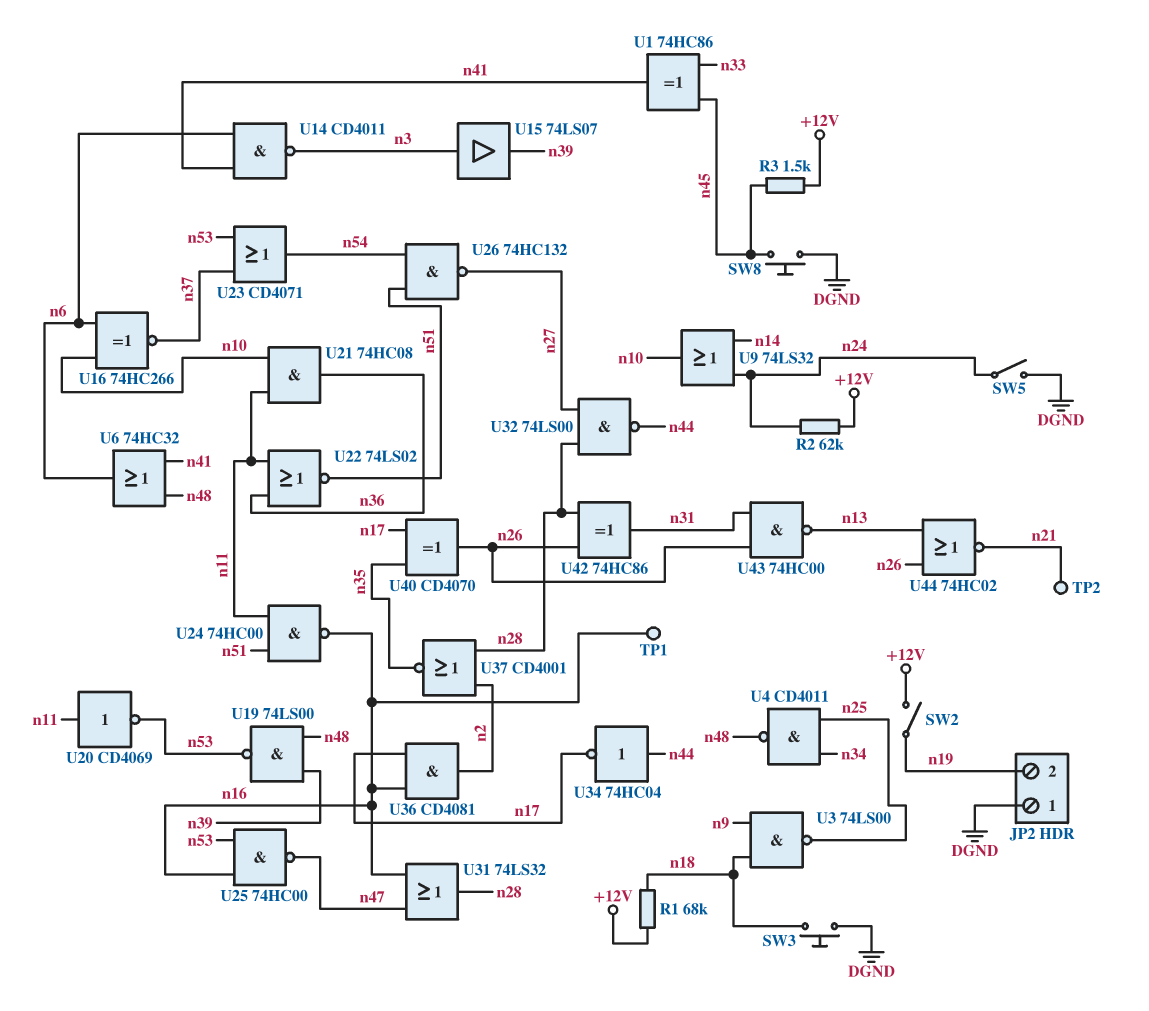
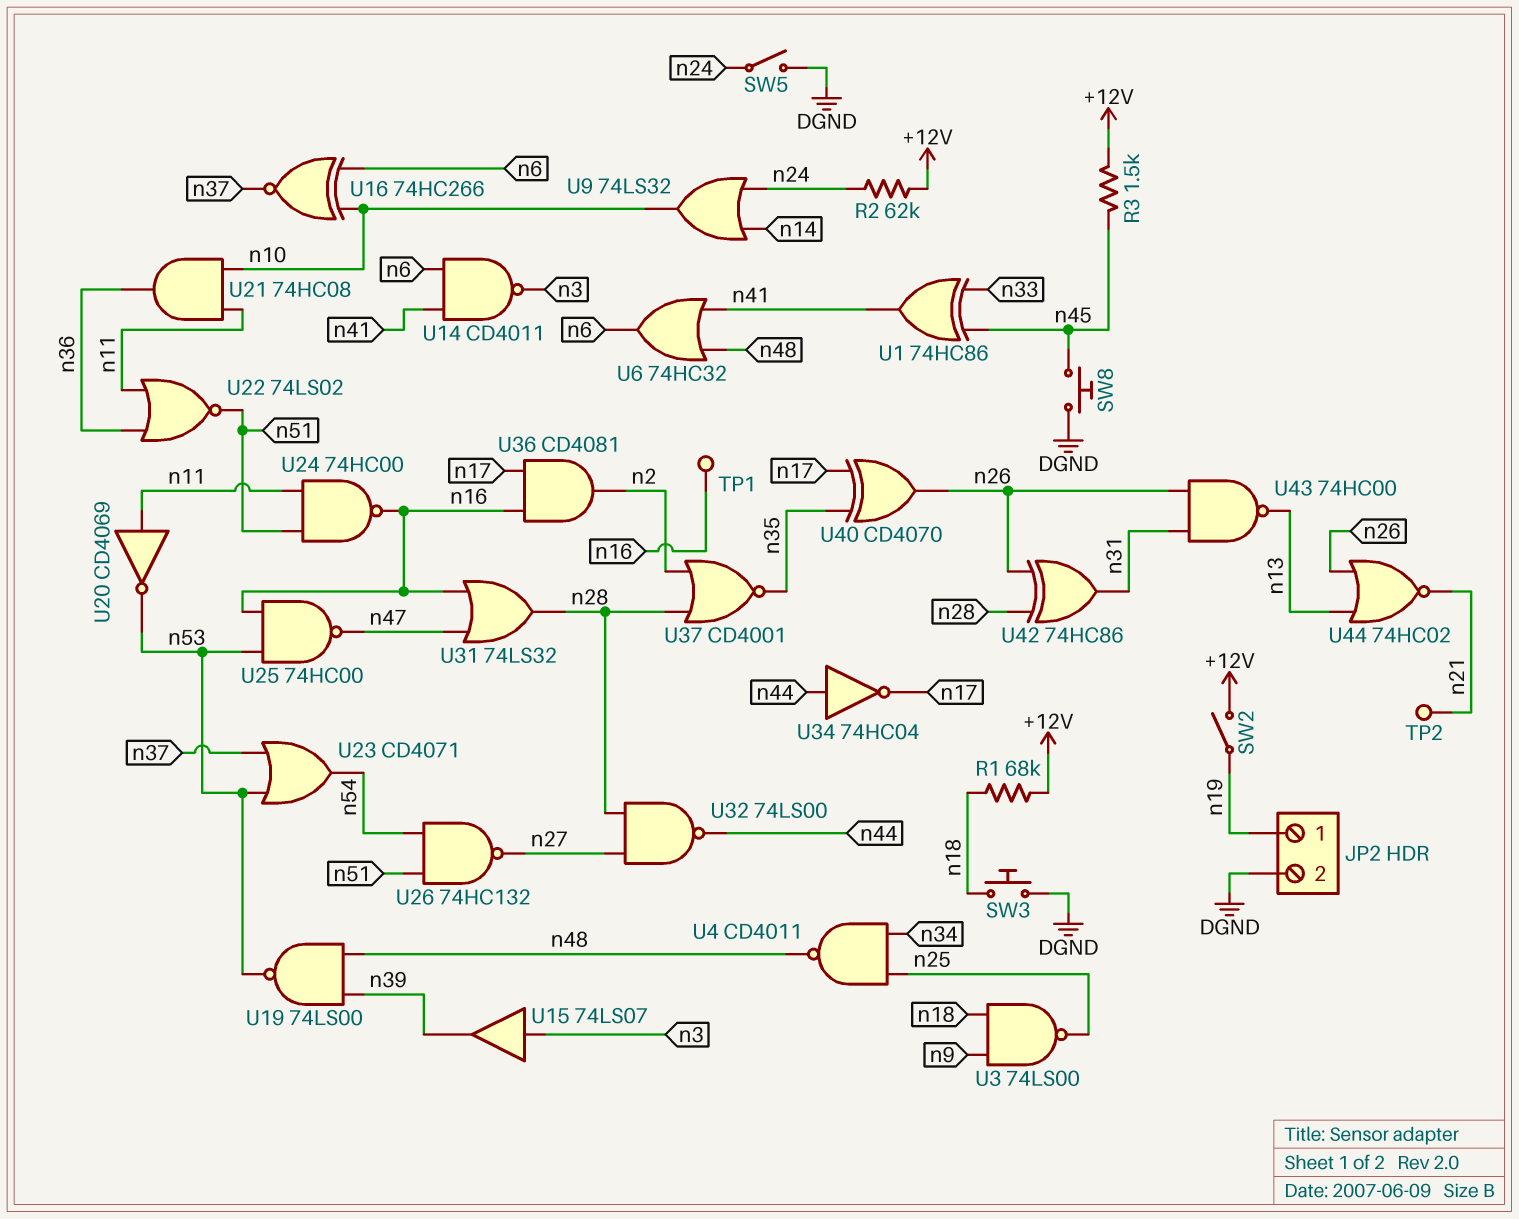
JP2 pin 1: DGND -> n19
JP2 pin 2: n19 -> DGND

